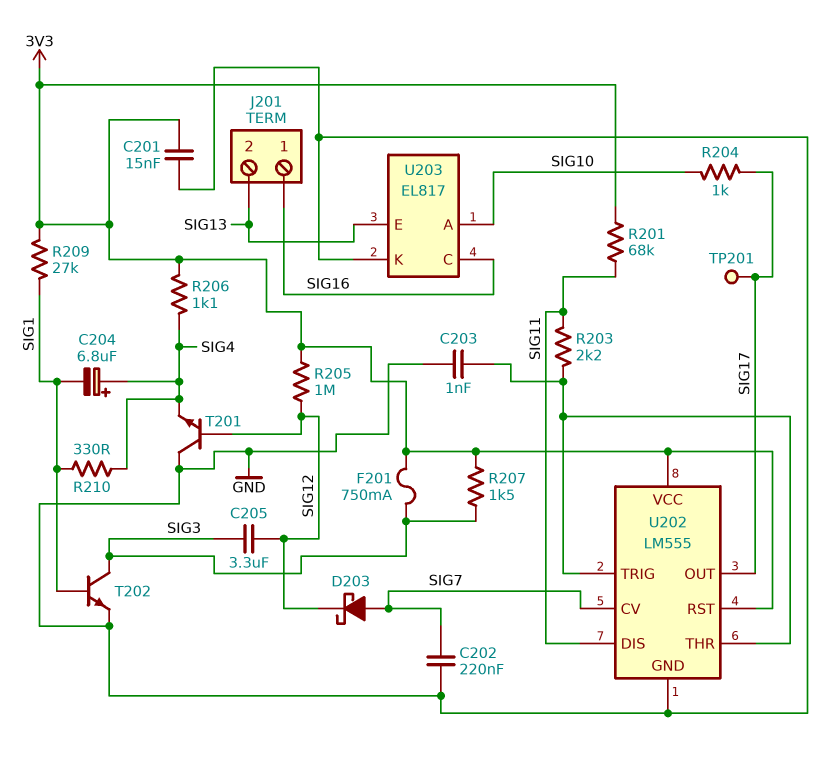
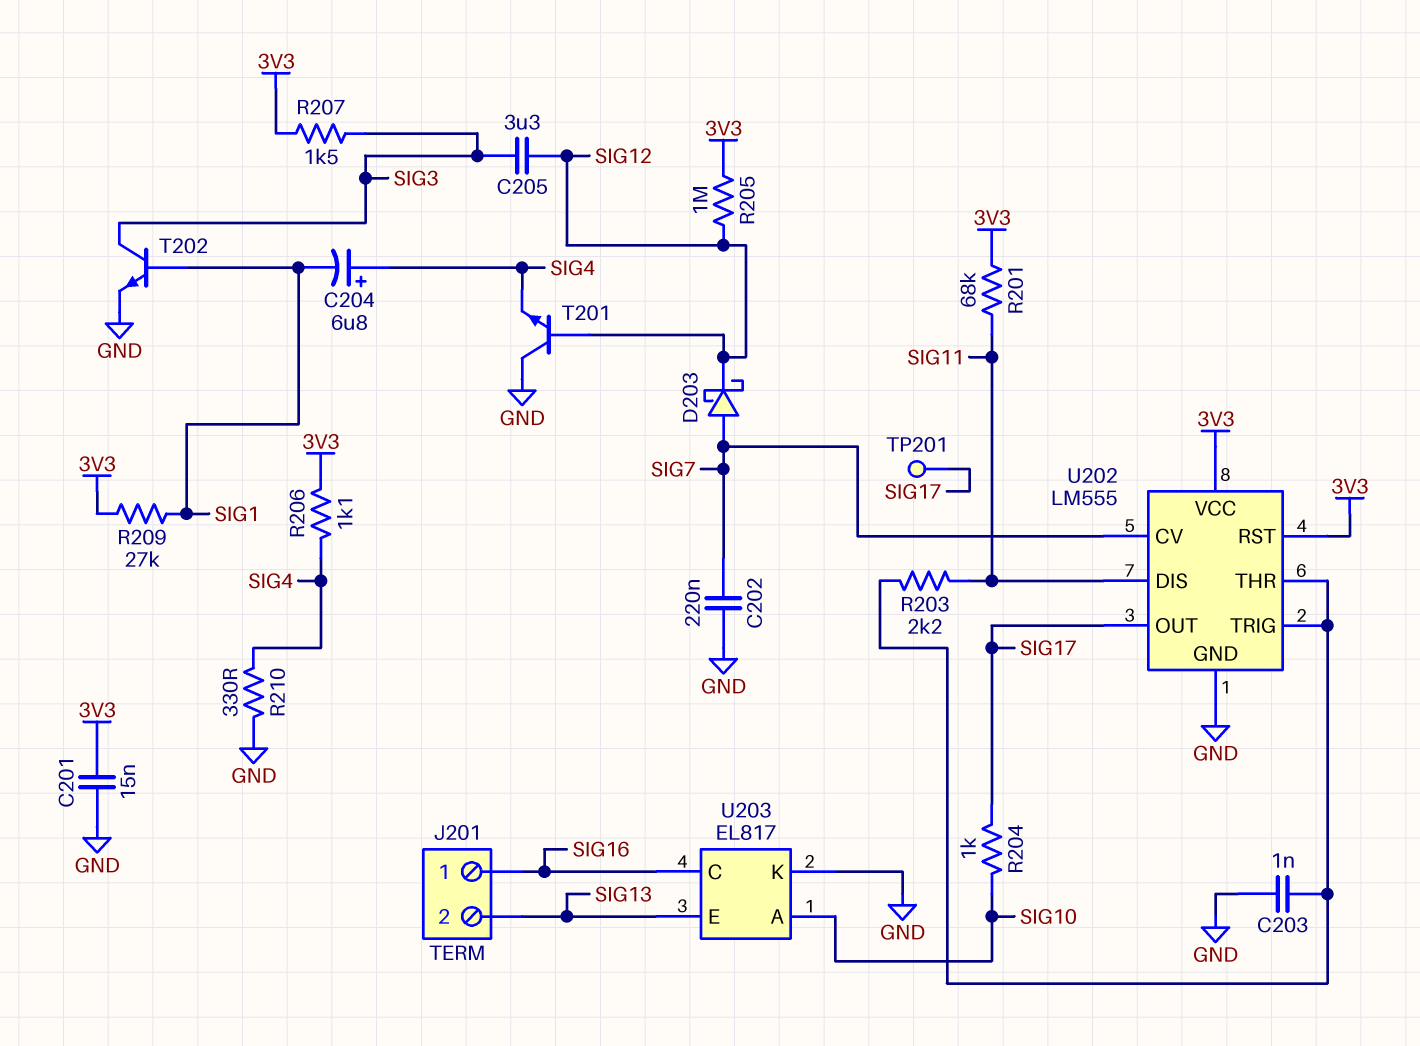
F201: 750mA (3V3, SIG3) -> none
R210: 330 (SIG1, SIG4) -> 330 (GND, SIG4)

